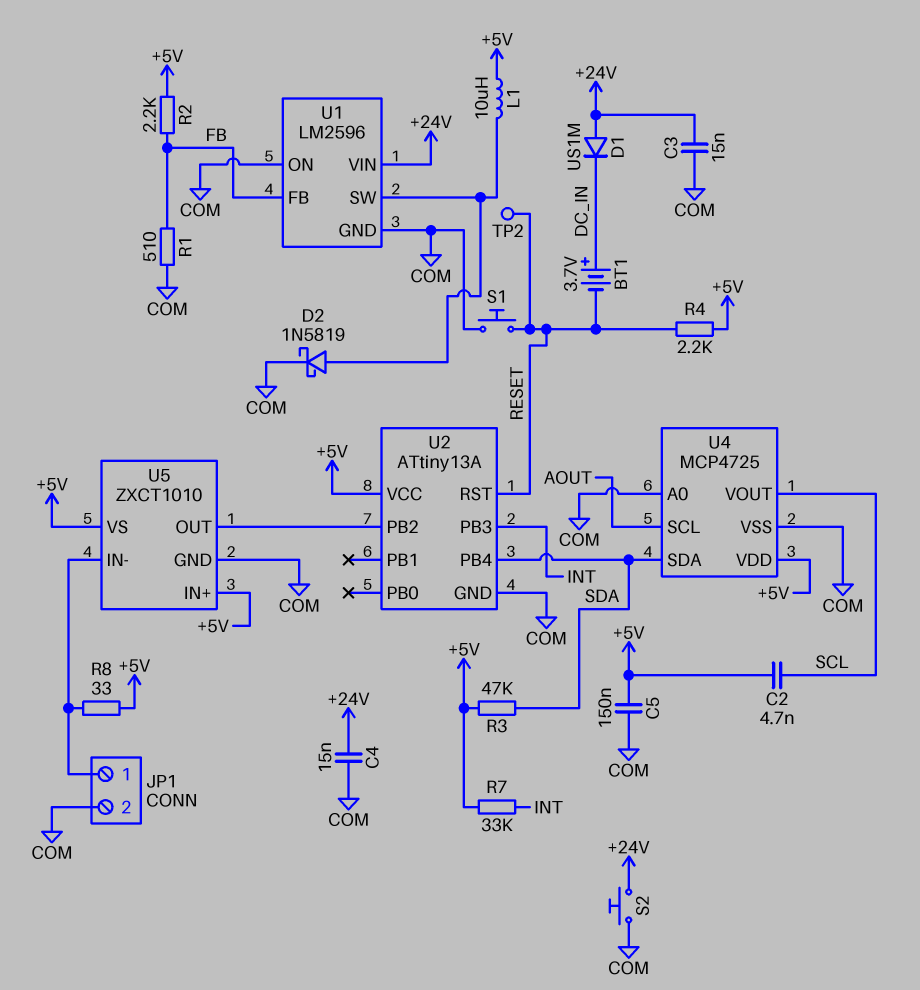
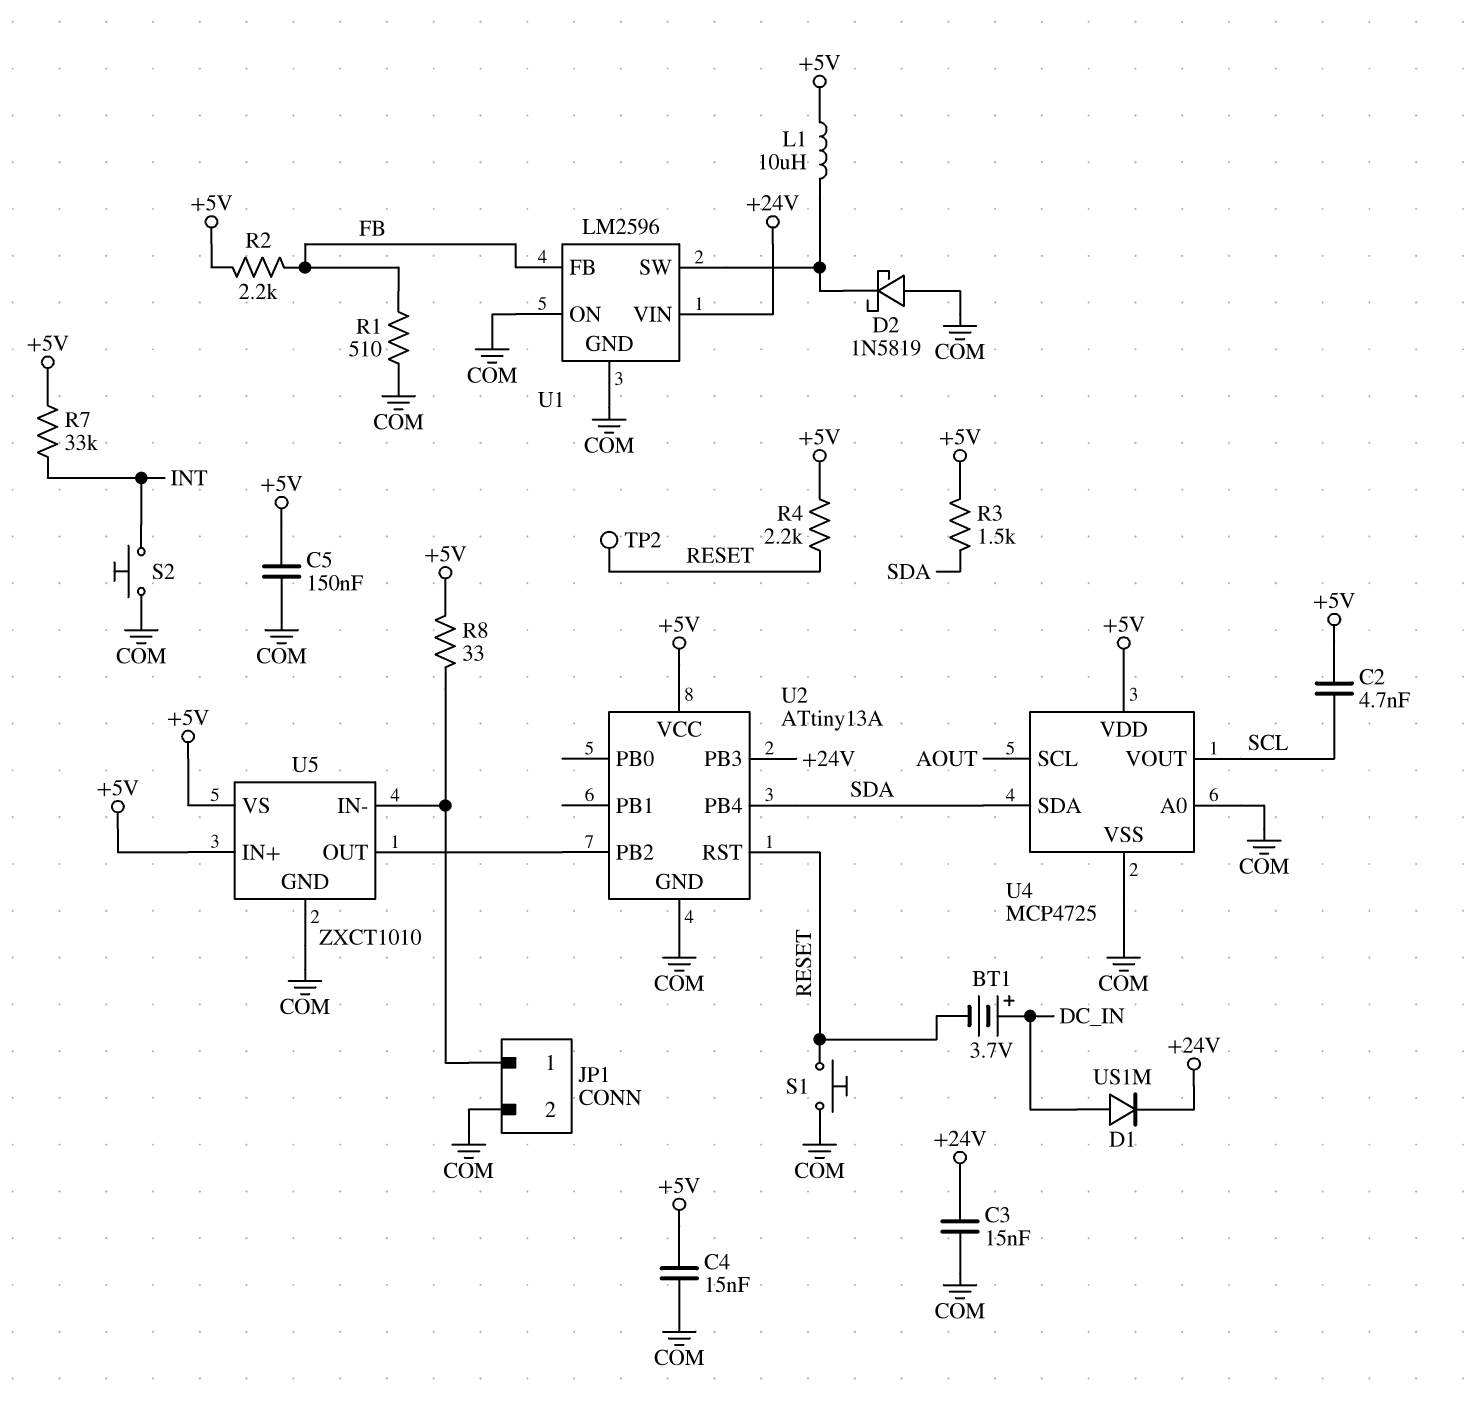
C4: 15nF (+24V, COM) -> 15nF (+5V, COM)
D1: diode US1M (A +24V, K DC_IN) -> diode US1M (A DC_IN, K +24V)
D2: schottky 1N5819 (A U1/SW, K COM) -> schottky 1N5819 (A COM, K U1/SW)
R3: 47k (+5V, SDA) -> 1.5k (+5V, SDA)
S2: button (+24V, COM) -> button (COM, INT)
U2 pin PB3: INT -> +24V

